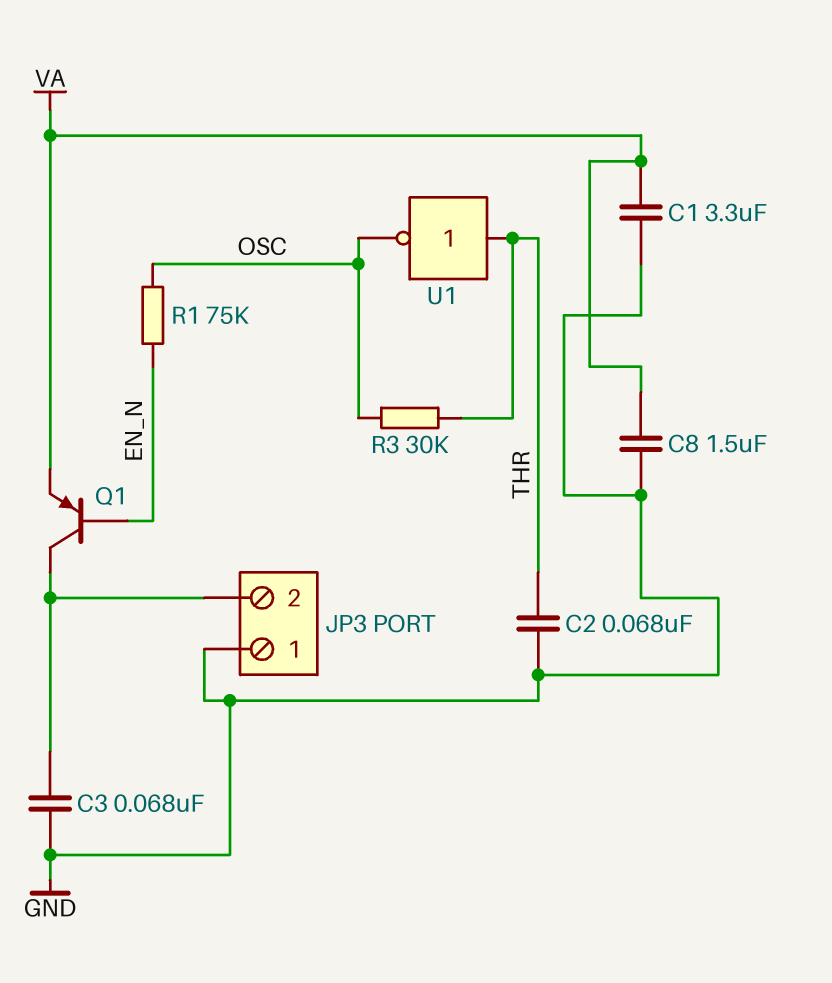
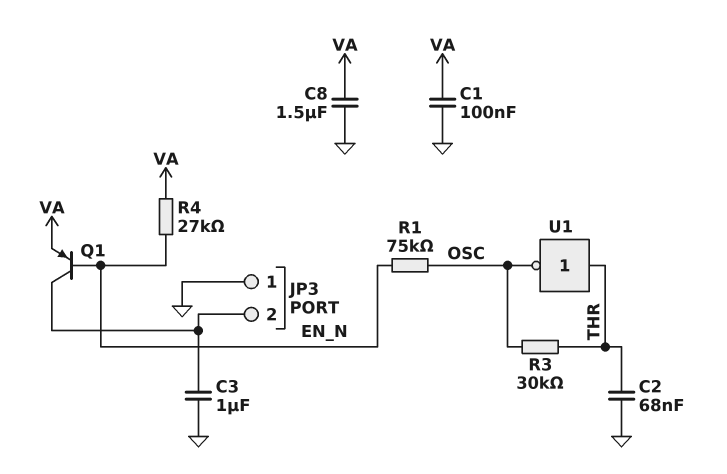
C1: 3.3uF (GND, VA) -> 100nF (GND, VA)
C3: 68nF (GND, JP3/2) -> 1uF (GND, JP3/2)
R4: none -> 27k (EN_N, VA)

